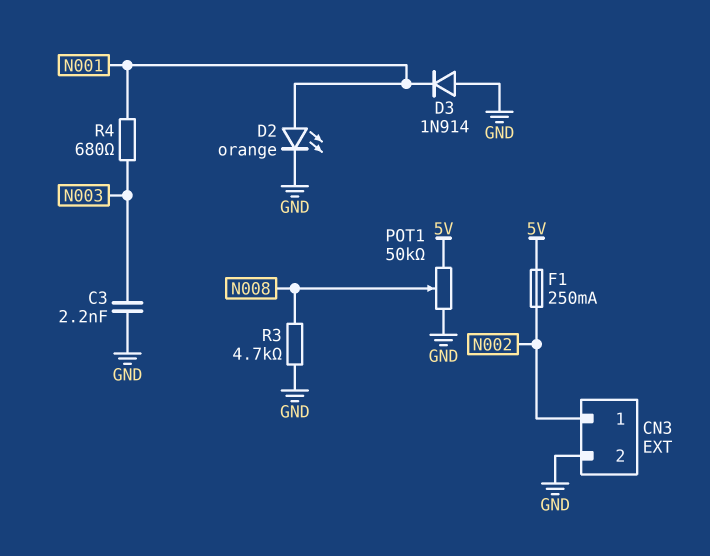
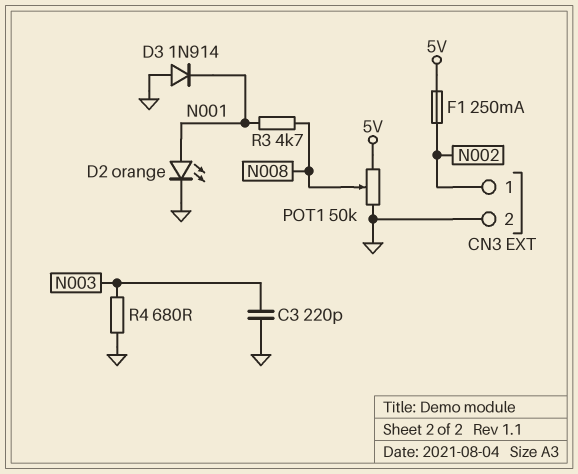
C3: 2.2nF (GND, N003) -> 220pF (GND, N003)
R3: 4.7k (GND, N008) -> 4.7k (N001, N008)
R4: 680 (N001, N003) -> 680 (GND, N003)

